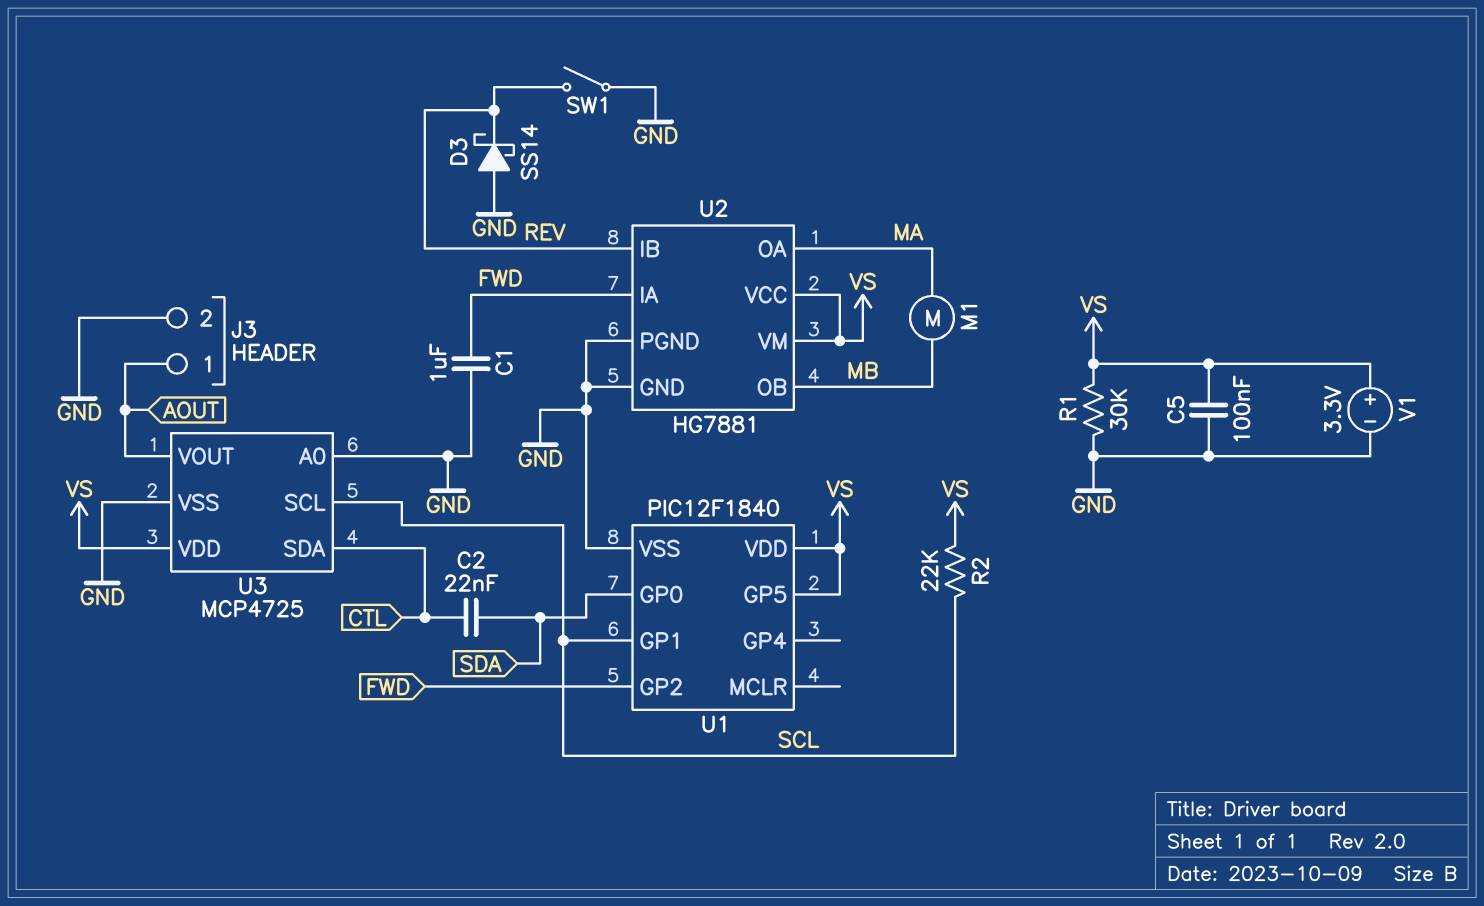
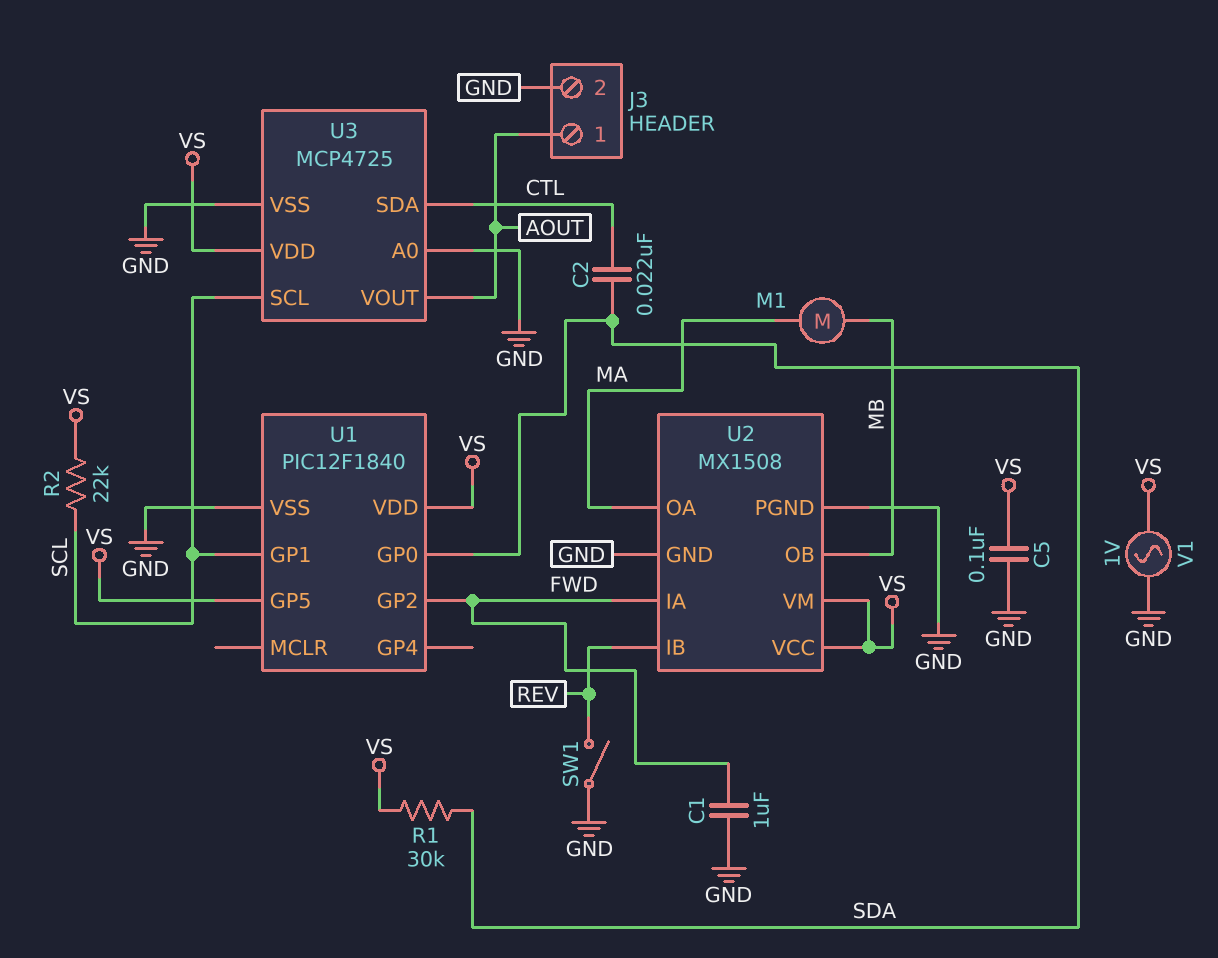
D3: schottky SS14 (A GND, K REV) -> none
R1: 30k (GND, VS) -> 30k (SDA, VS)
U2: HG7881 -> MX1508
V1: 3.3V (plus VS, minus GND) -> AC 1V (GND, VS)

